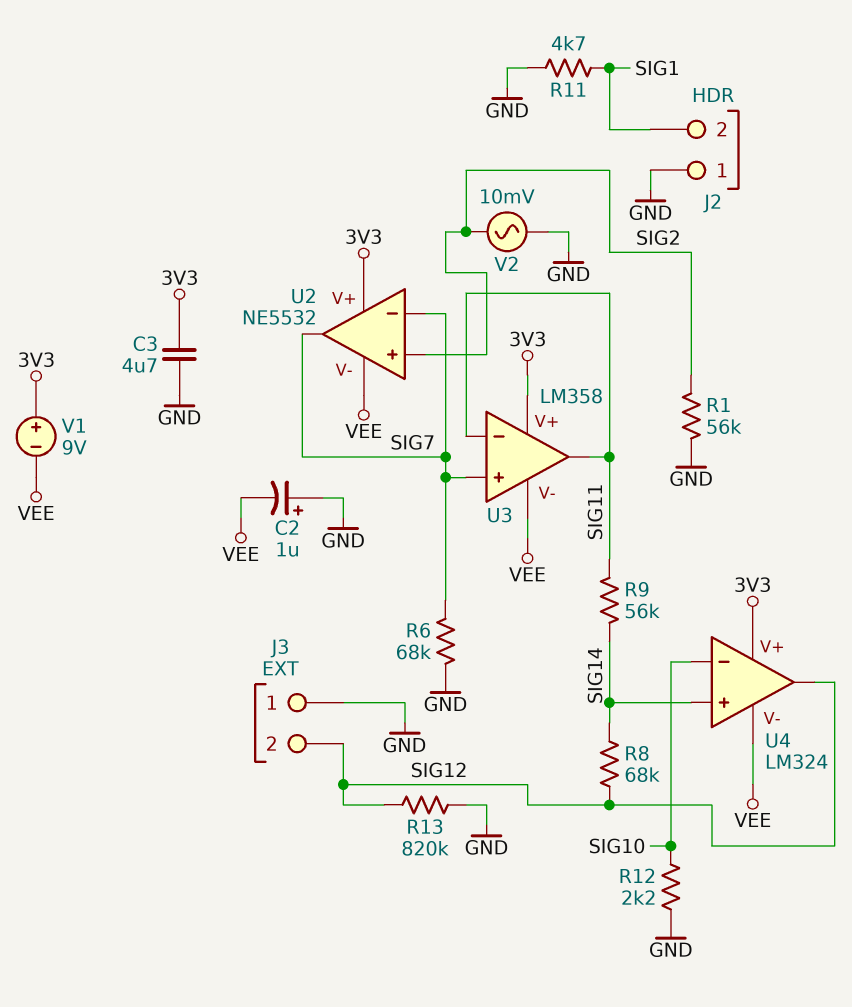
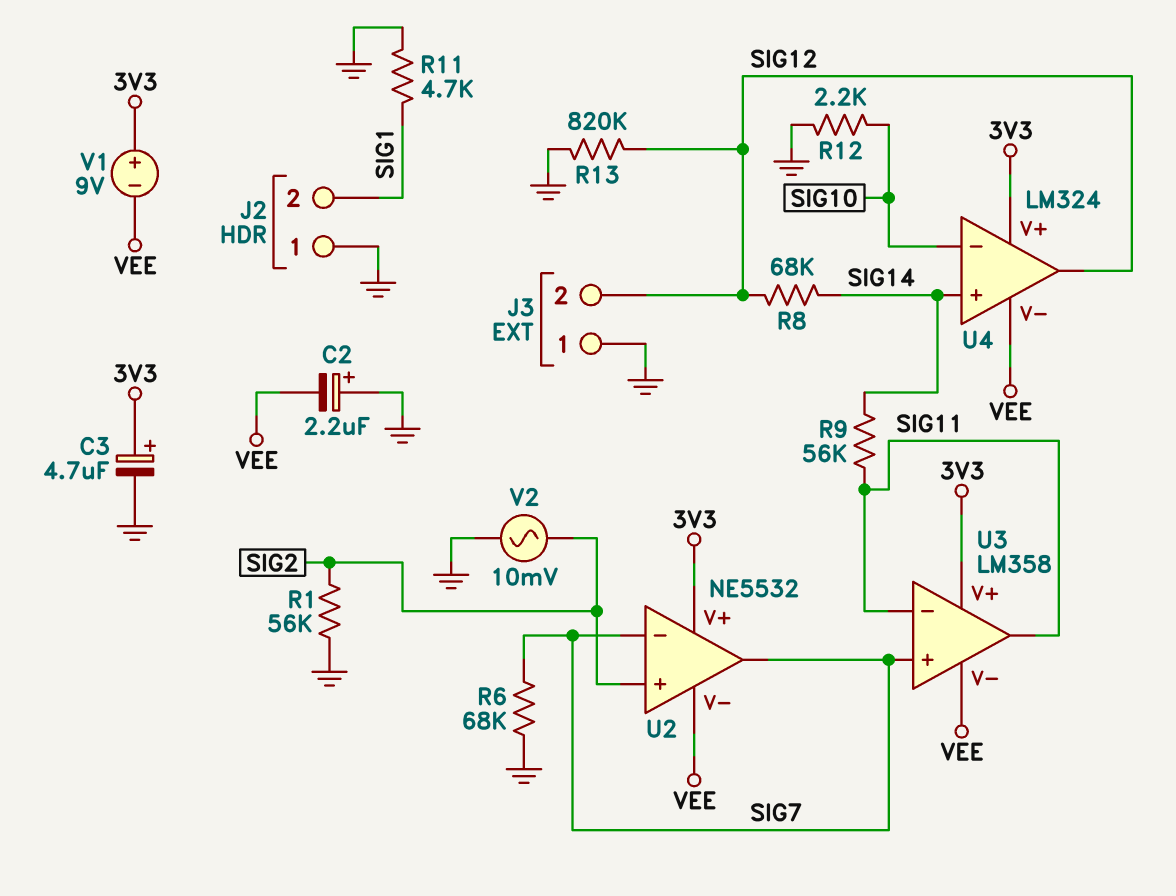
C2: 1uF (plus GND, minus VEE) -> 2.2uF (plus GND, minus VEE)
C3: 4.7uF (3V3, GND) -> 4.7uF (plus 3V3, minus GND)

